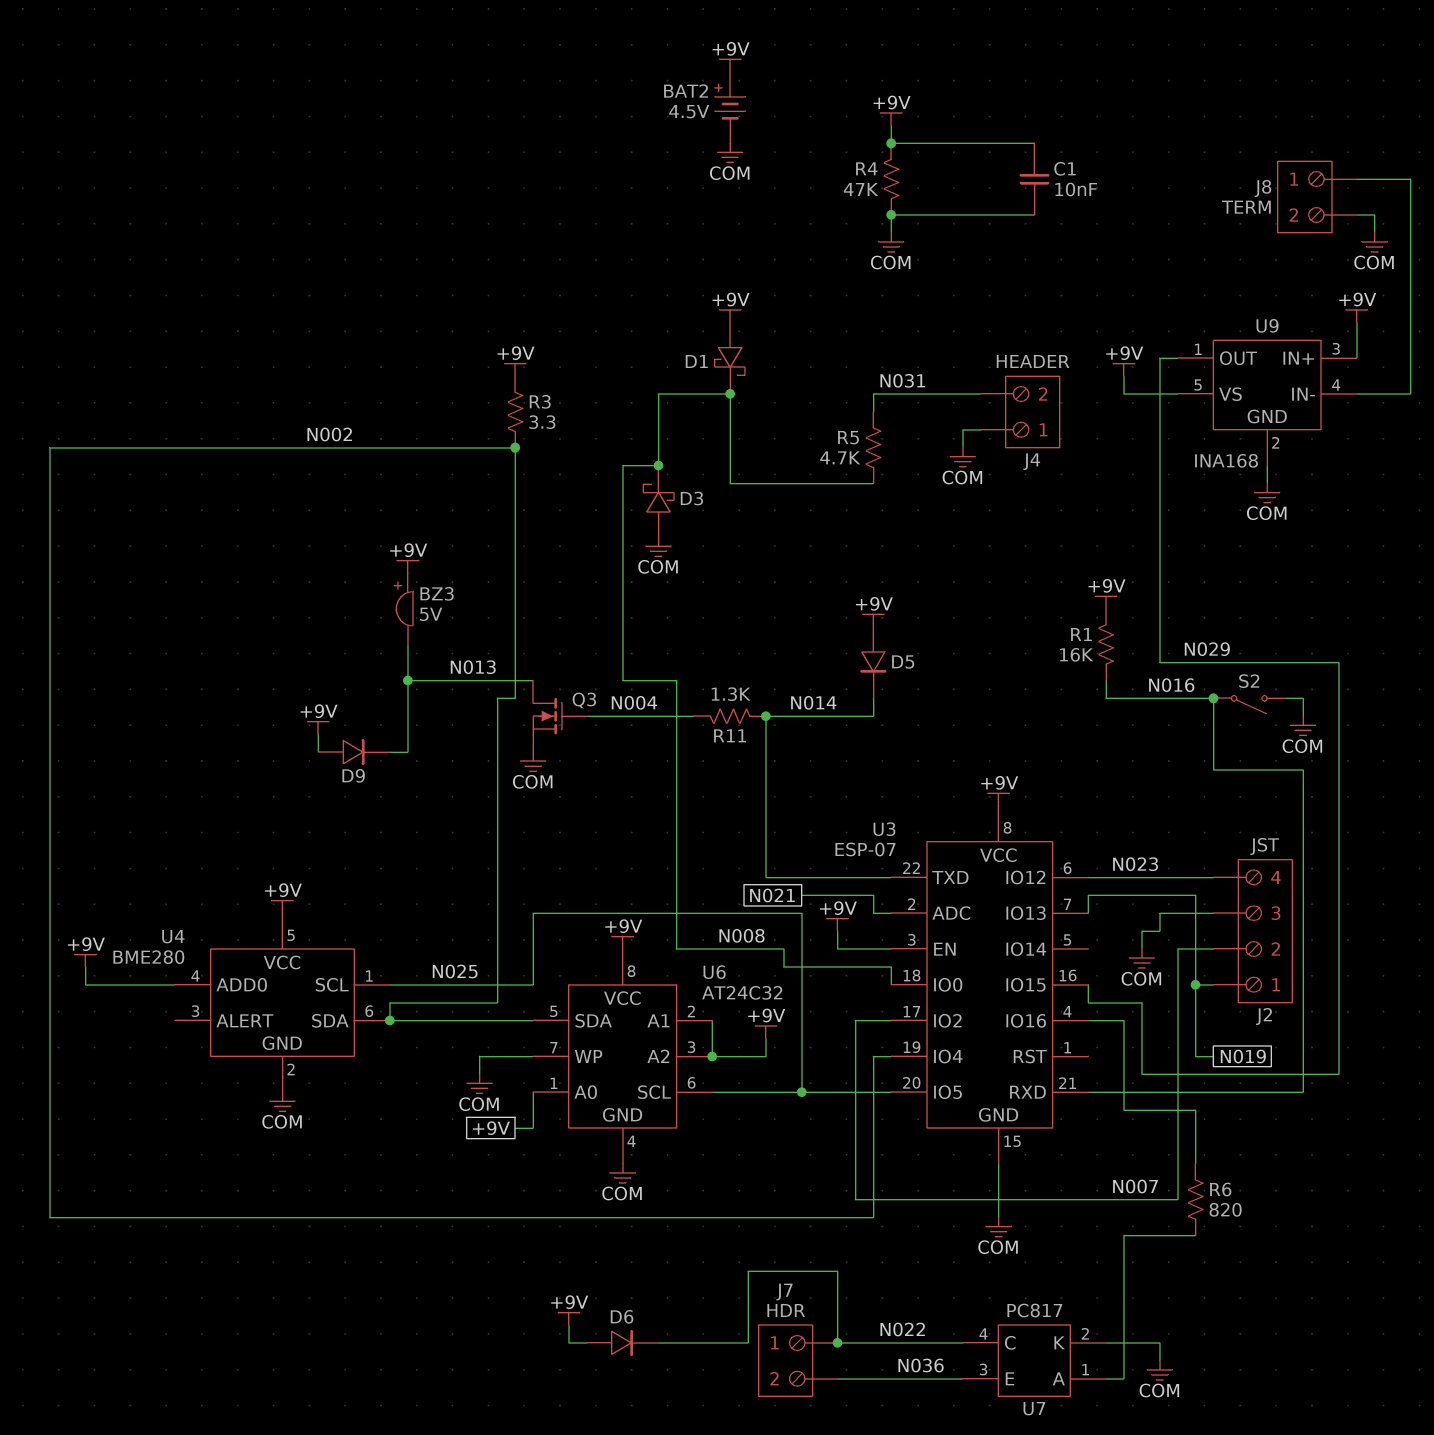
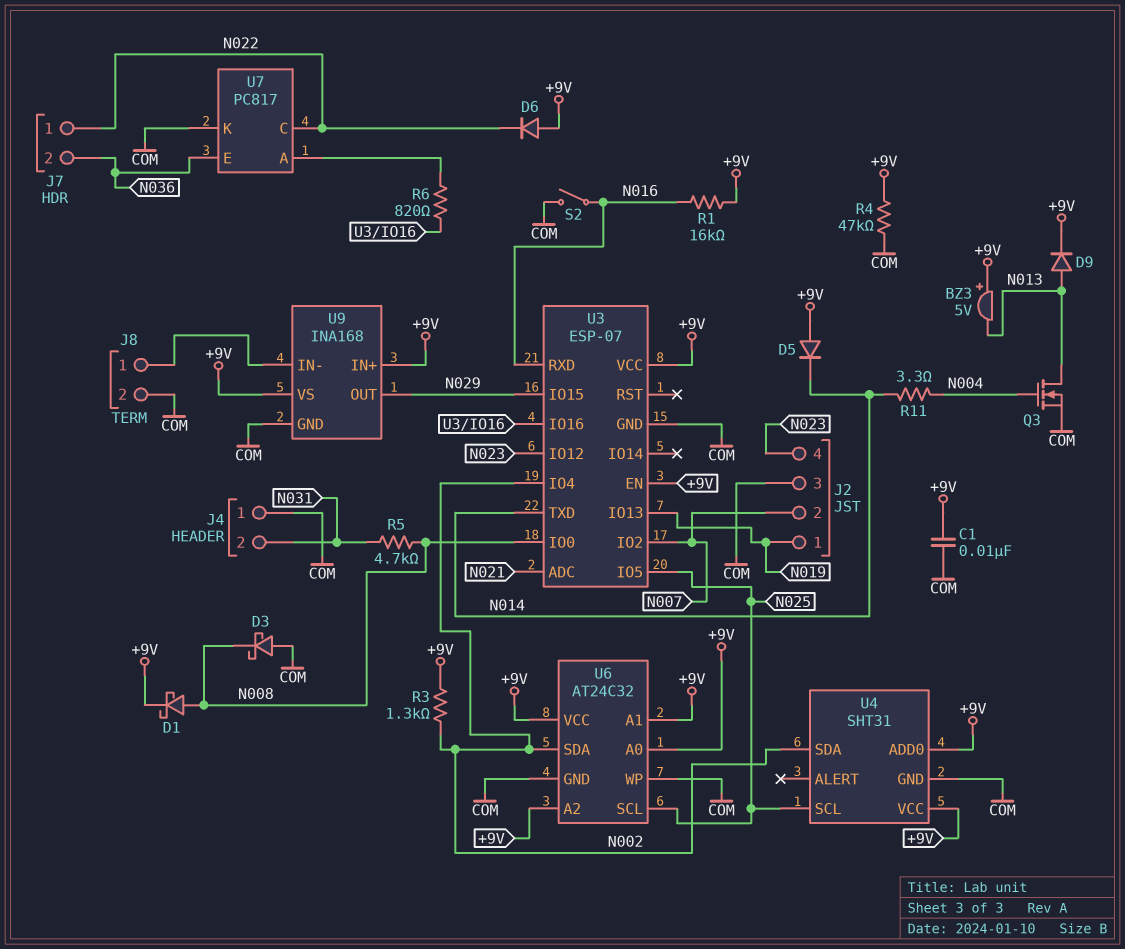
BAT2: 4.5V (plus +9V, minus COM) -> none
D1: schottky (A +9V, K N008) -> schottky (A N008, K +9V)
D9: diode (A +9V, K N013) -> diode (A N013, K +9V)
R3: 3.3 (+9V, N002) -> 1.3k (+9V, N002)
R11: 1.3k (N004, N014) -> 3.3 (N004, N014)
U4: BME280 -> SHT31

